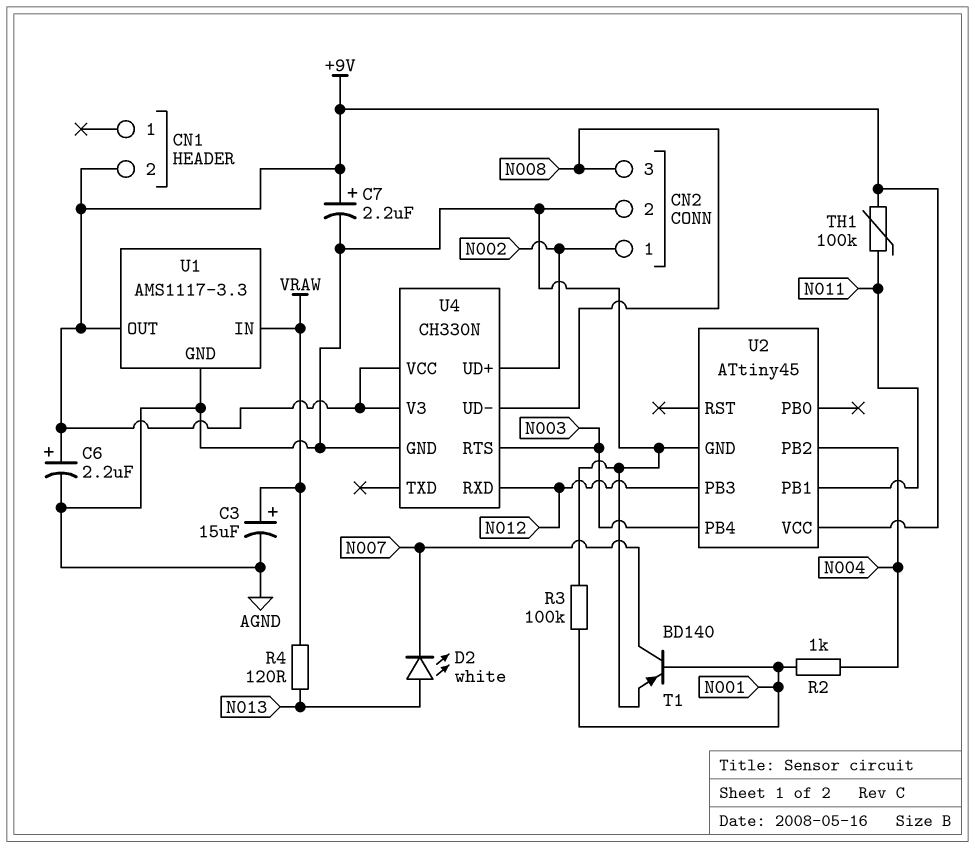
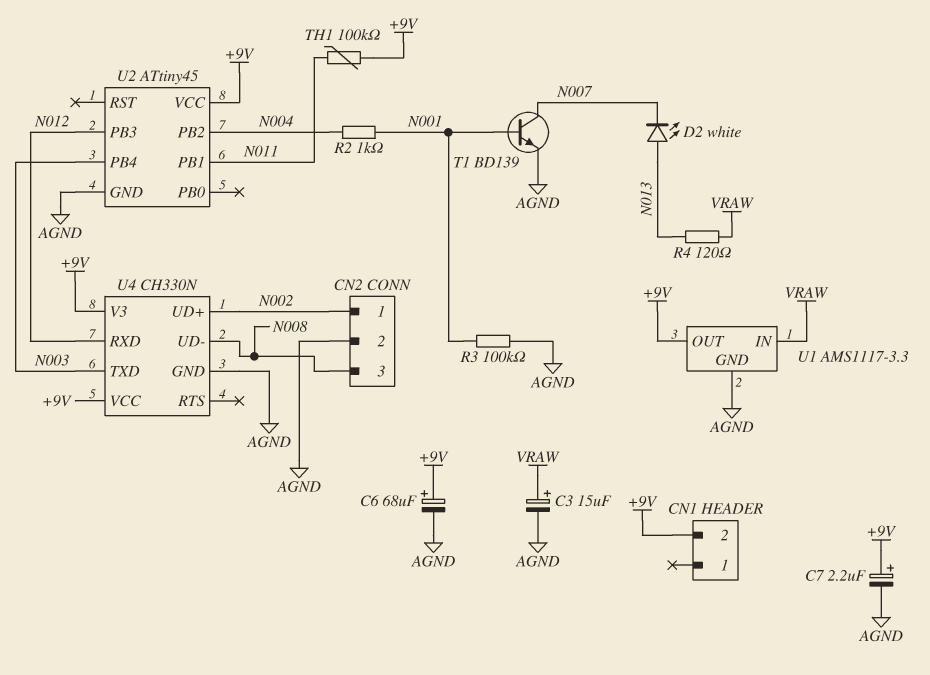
C6: 2.2uF (plus +9V, minus AGND) -> 68uF (plus +9V, minus AGND)
T1: PNP BD140 (B N001, C N007, E AGND) -> NPN BD139 (B N001, C N007, E AGND)
U4 pin RTS: N003 -> none
U4 pin TXD: none -> N003

